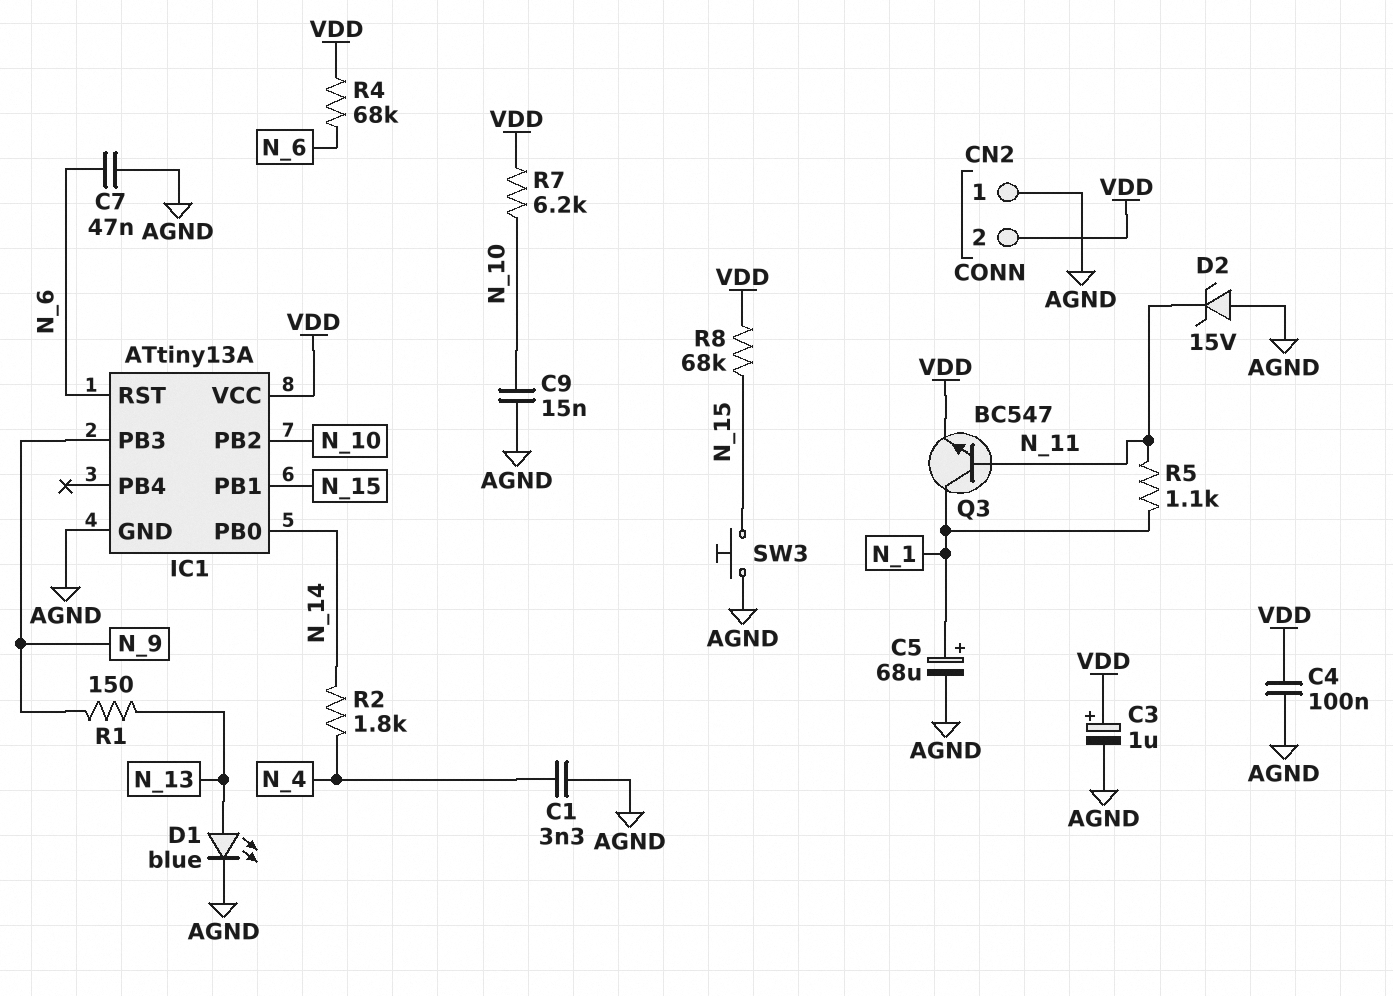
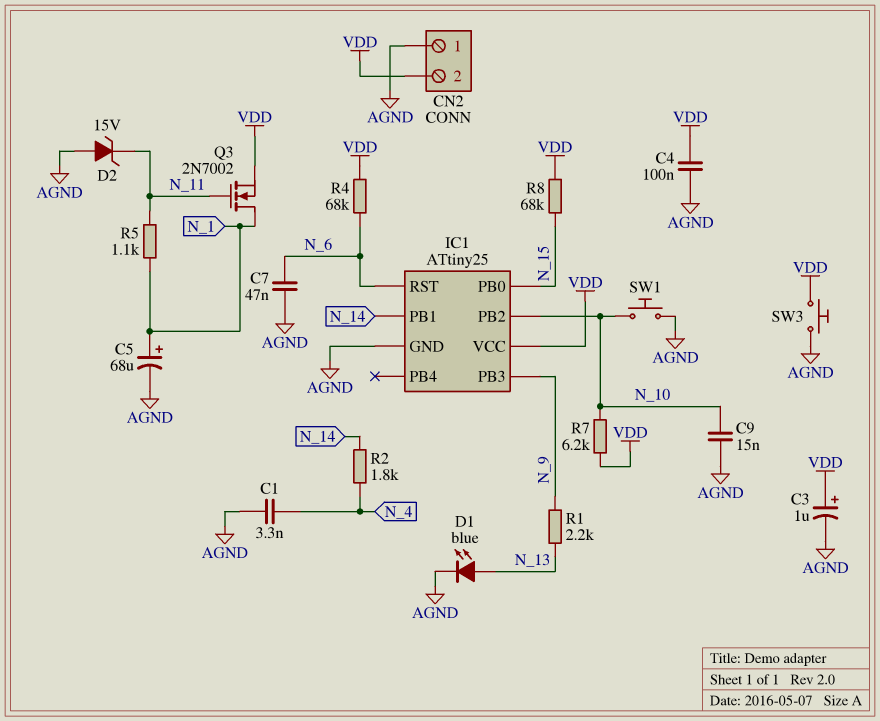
IC1: ATtiny13A -> ATtiny25
IC1 pin PB0: N_14 -> N_15
IC1 pin PB1: N_15 -> N_14
Q3: NPN BC547 (B N_11, C N_1, E VDD) -> NMOS 2N7002 (G N_11, D N_1, S VDD)
R1: 150 (N_9, N_13) -> 2.2k (N_9, N_13)
SW1: none -> button (AGND, N_10)
SW3: button (AGND, N_15) -> button (AGND, VDD)

